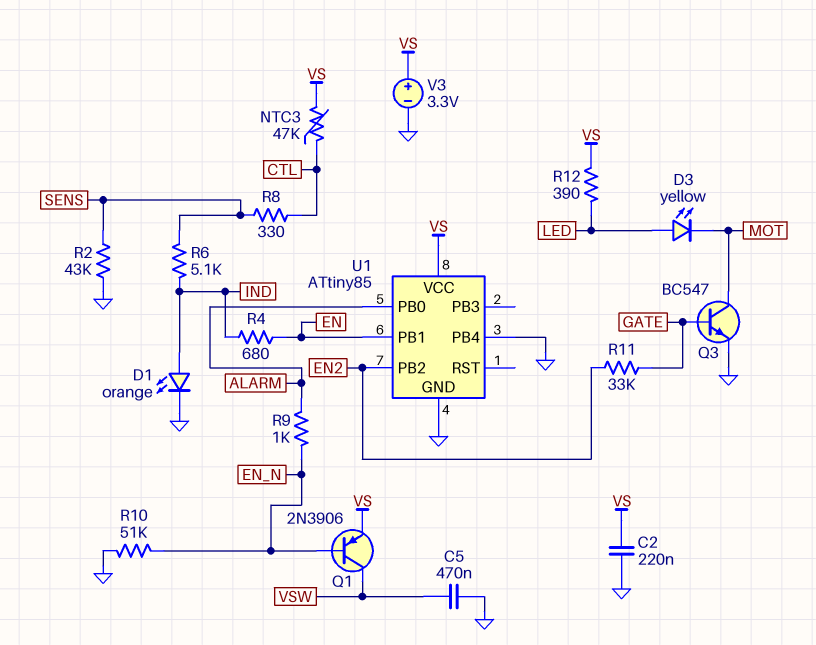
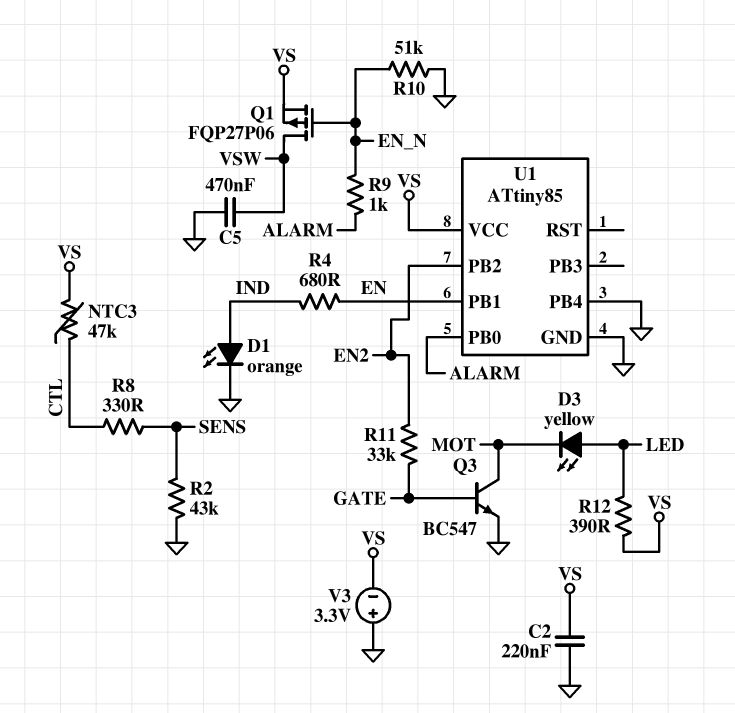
Q1: PNP 2N3906 (B EN_N, C VSW, E VS) -> PMOS FQP27P06 (G EN_N, D VSW, S VS)
R6: 5.1k (IND, SENS) -> none
V3: 3.3V (plus VS, minus GND) -> 3.3V (plus GND, minus VS)

